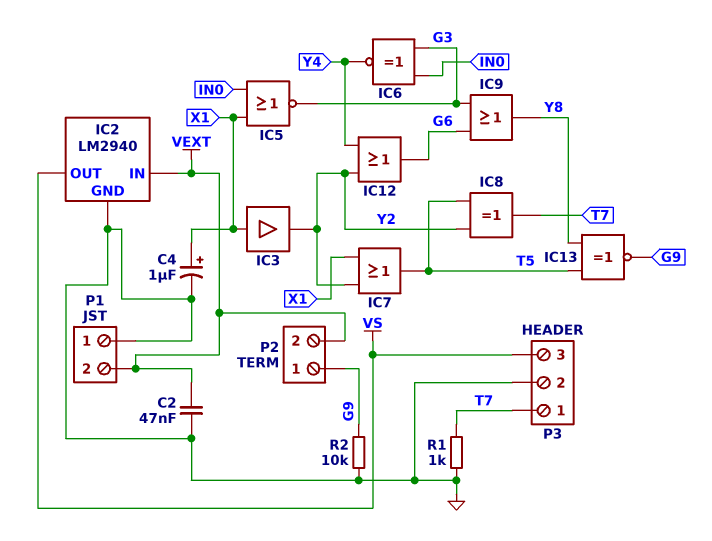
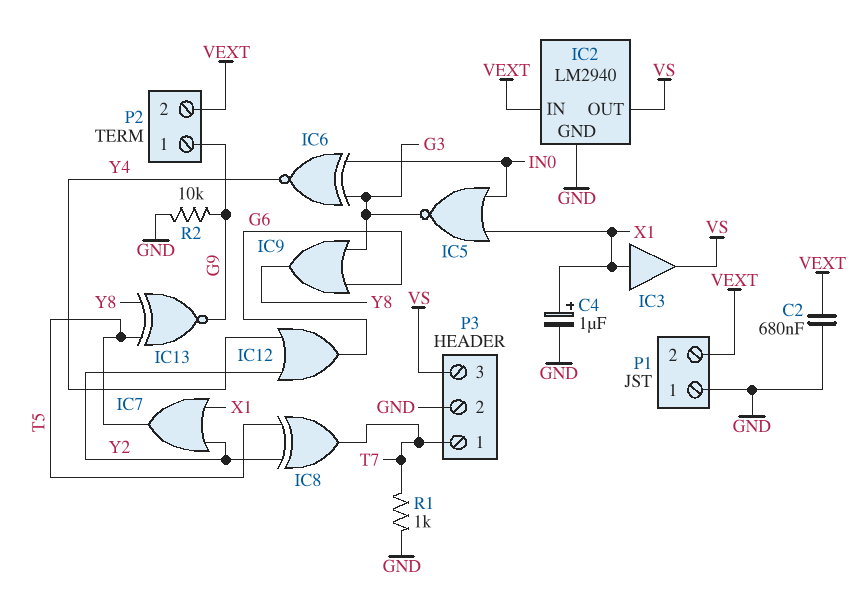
C2: 47nF (GND, VEXT) -> 680nF (GND, VEXT)
IC3: buffer (in X1, out Y2) -> buffer (in X1, out VS)

